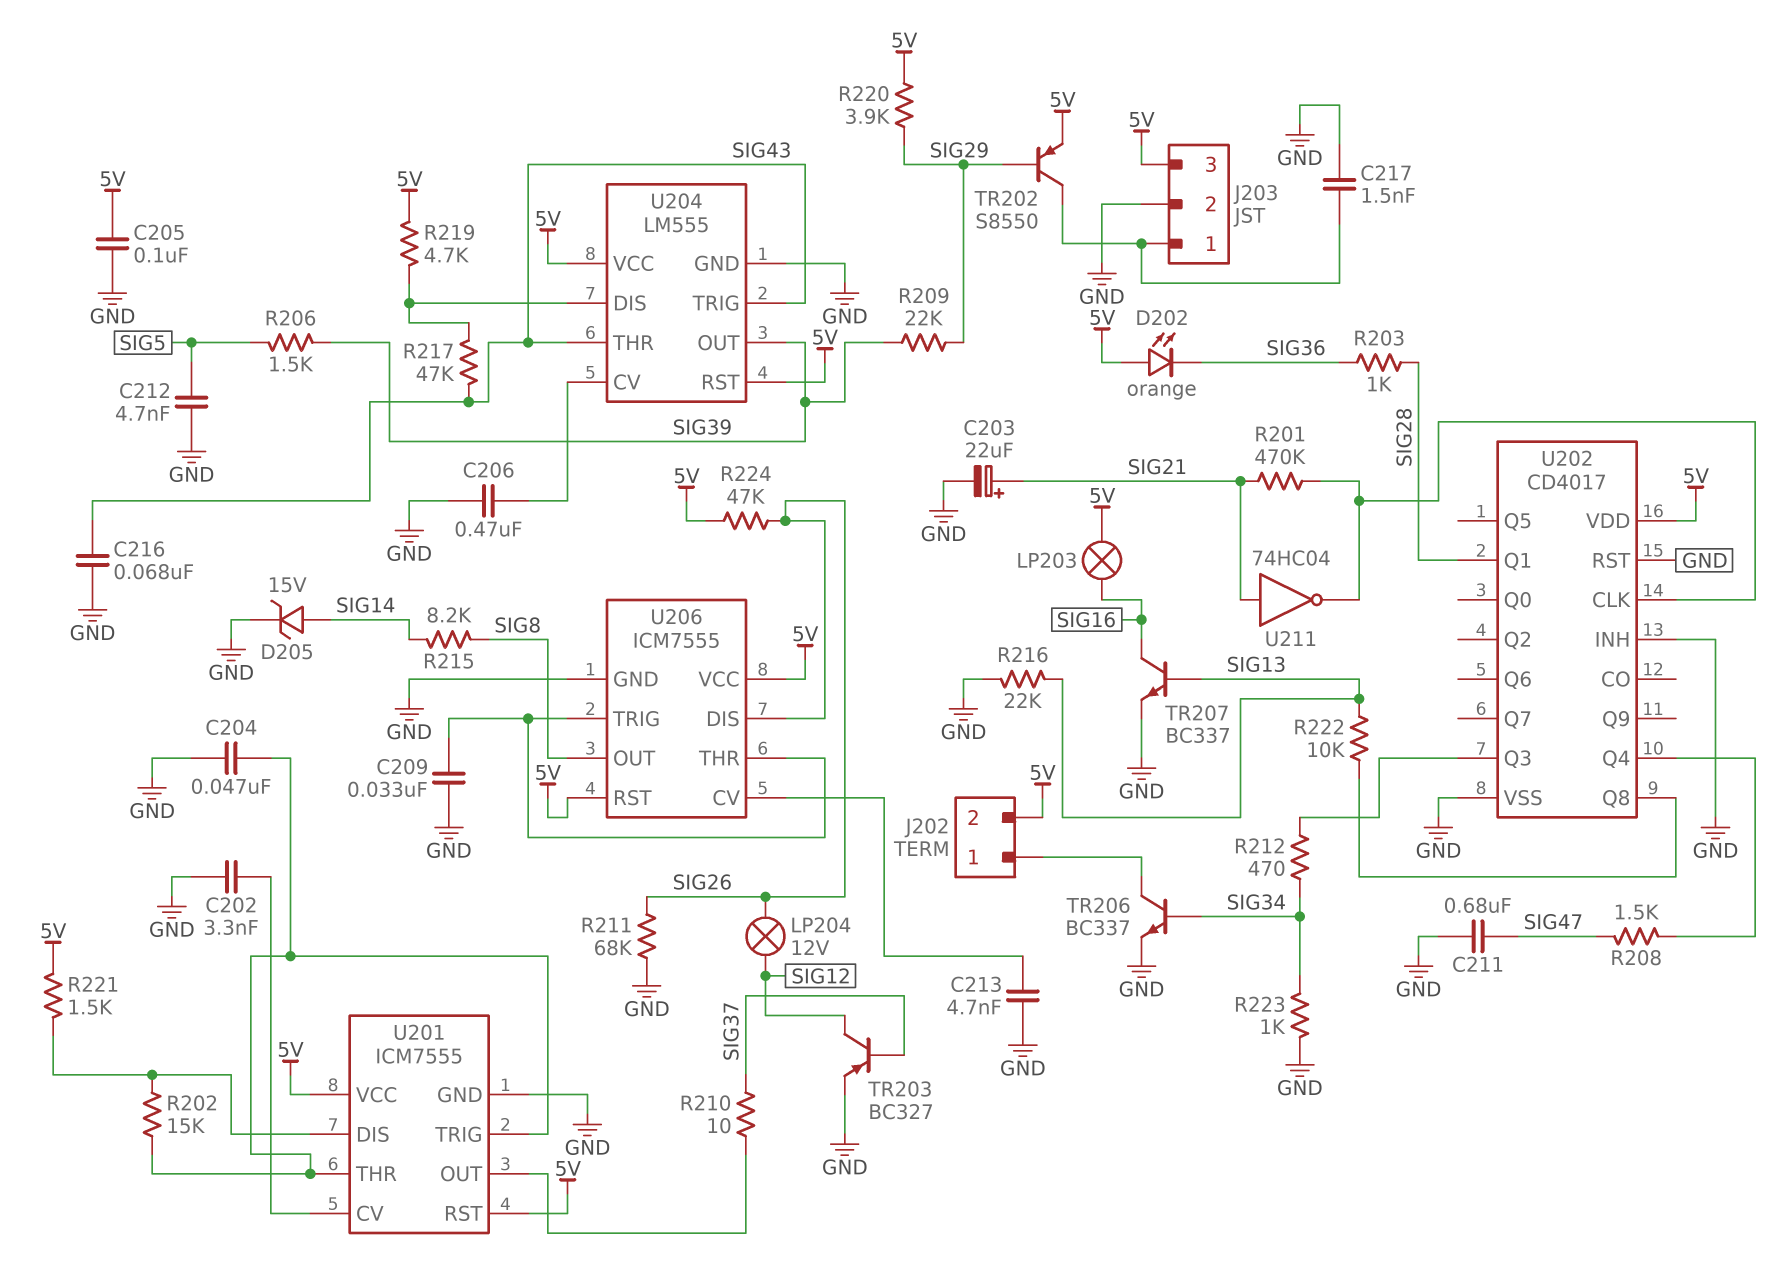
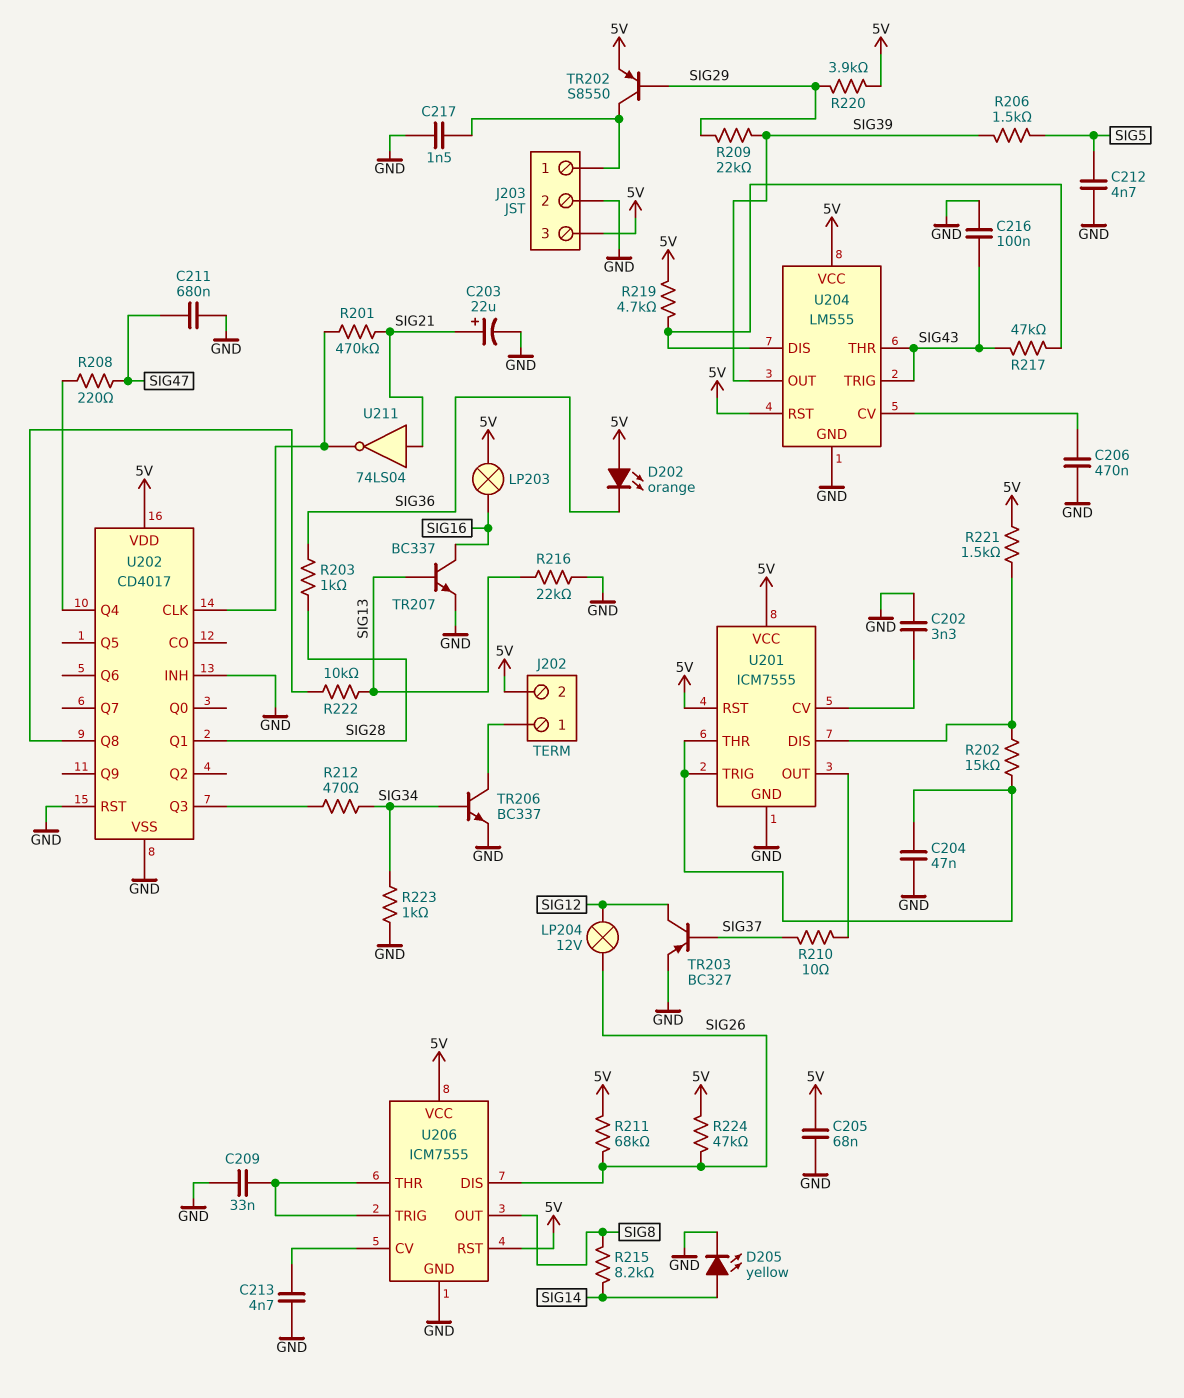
C205: 100nF (5V, GND) -> 68nF (5V, GND)
C216: 68nF (GND, SIG43) -> 100nF (GND, SIG43)
D205: zener 15V (A SIG14, K GND) -> LED yellow (A SIG14, K GND)
R208: 1.5k (SIG47, U202/Q4) -> 220 (SIG47, U202/Q4)
R211: 68k (GND, SIG26) -> 68k (5V, SIG26)
U211: NOT 74HC04 (in SIG21, out U202/CLK) -> NOT 74LS04 (in SIG21, out U202/CLK)

